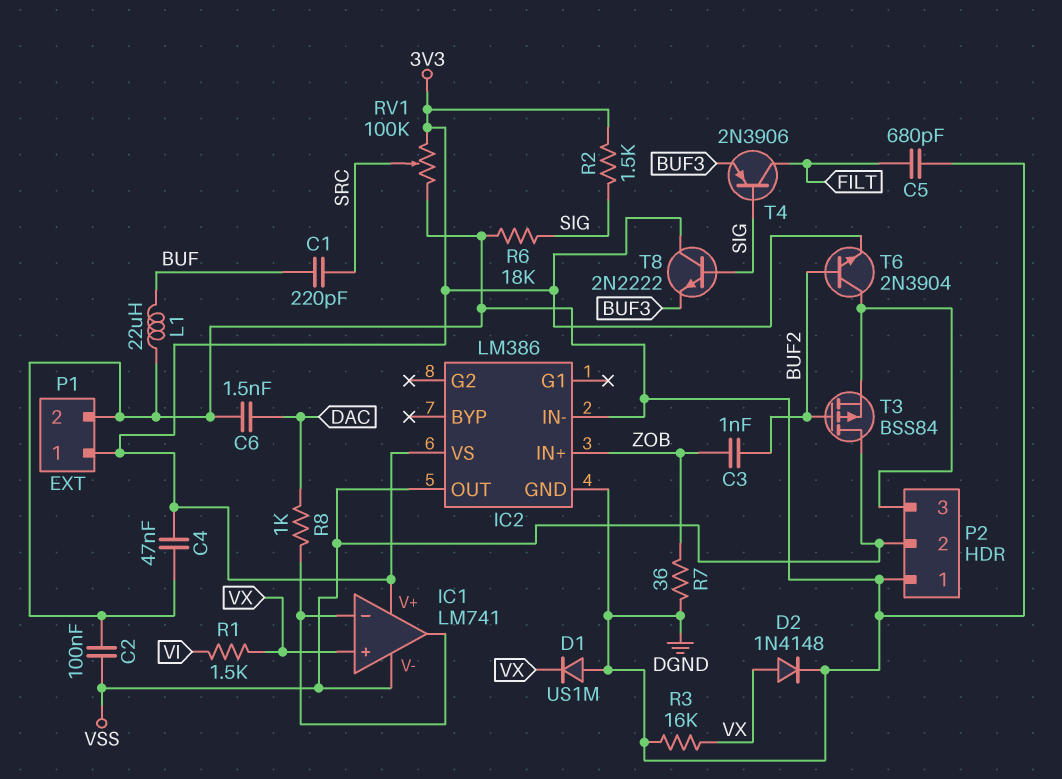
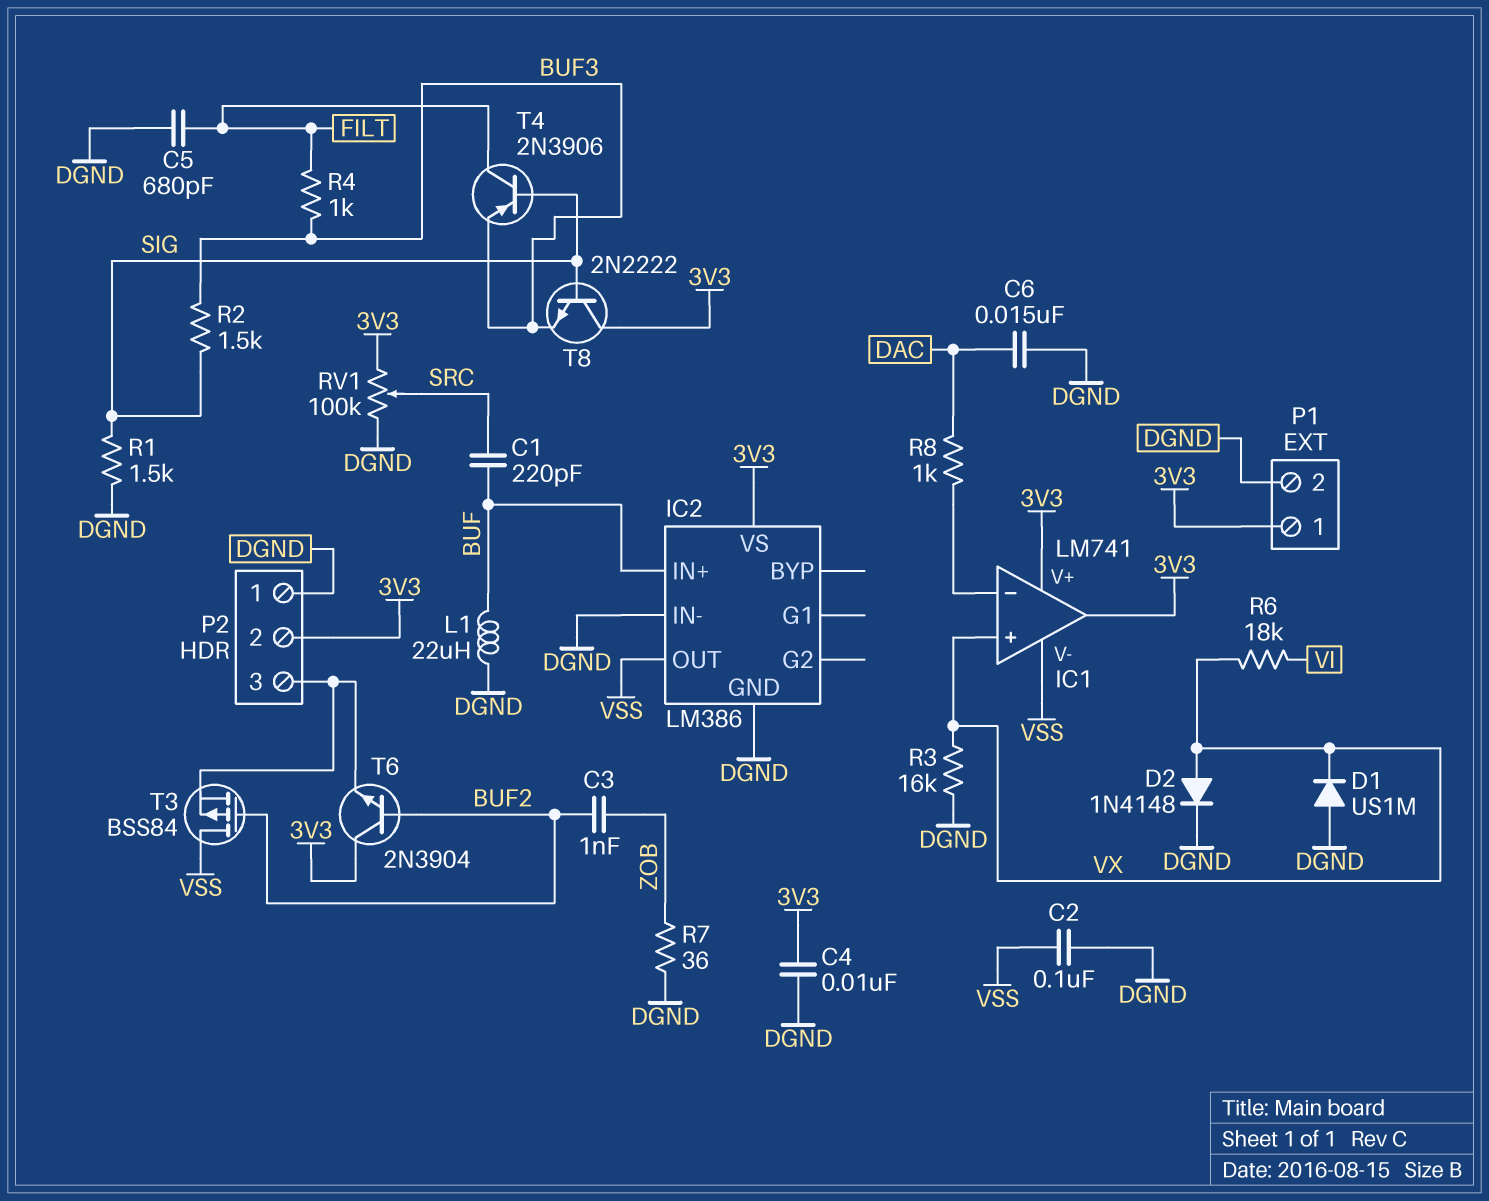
C4: 47nF (3V3, DGND) -> 10nF (3V3, DGND)
C6: 1.5nF (DAC, DGND) -> 15nF (DAC, DGND)
IC1 pin out: IC1/in- -> 3V3
IC2 pin IN+: ZOB -> BUF
P2 pin 2: VSS -> 3V3
R1: 1.5k (VI, VX) -> 1.5k (DGND, SIG)
R2: 1.5k (3V3, SIG) -> 1.5k (BUF3, SIG)
R4: none -> 1k (BUF3, FILT)
R6: 18k (DGND, SIG) -> 18k (VI, VX)
T6: NPN 2N3904 (B BUF2, C P2/3, E 3V3) -> NPN 2N3904 (B BUF2, C 3V3, E P2/3)

